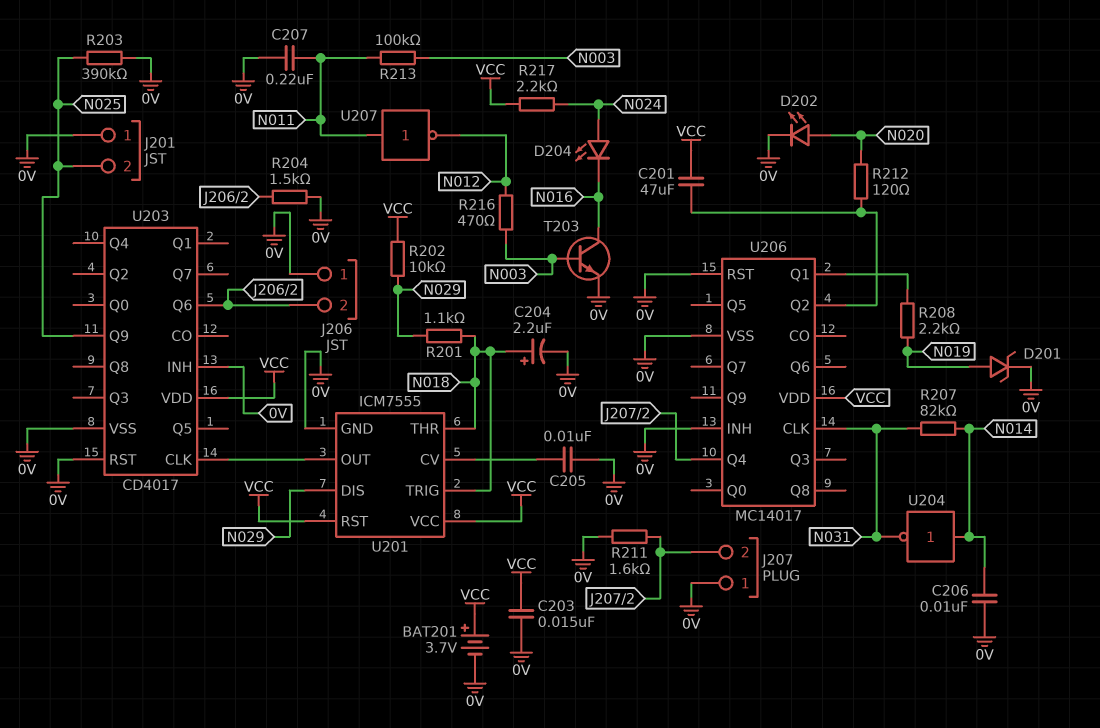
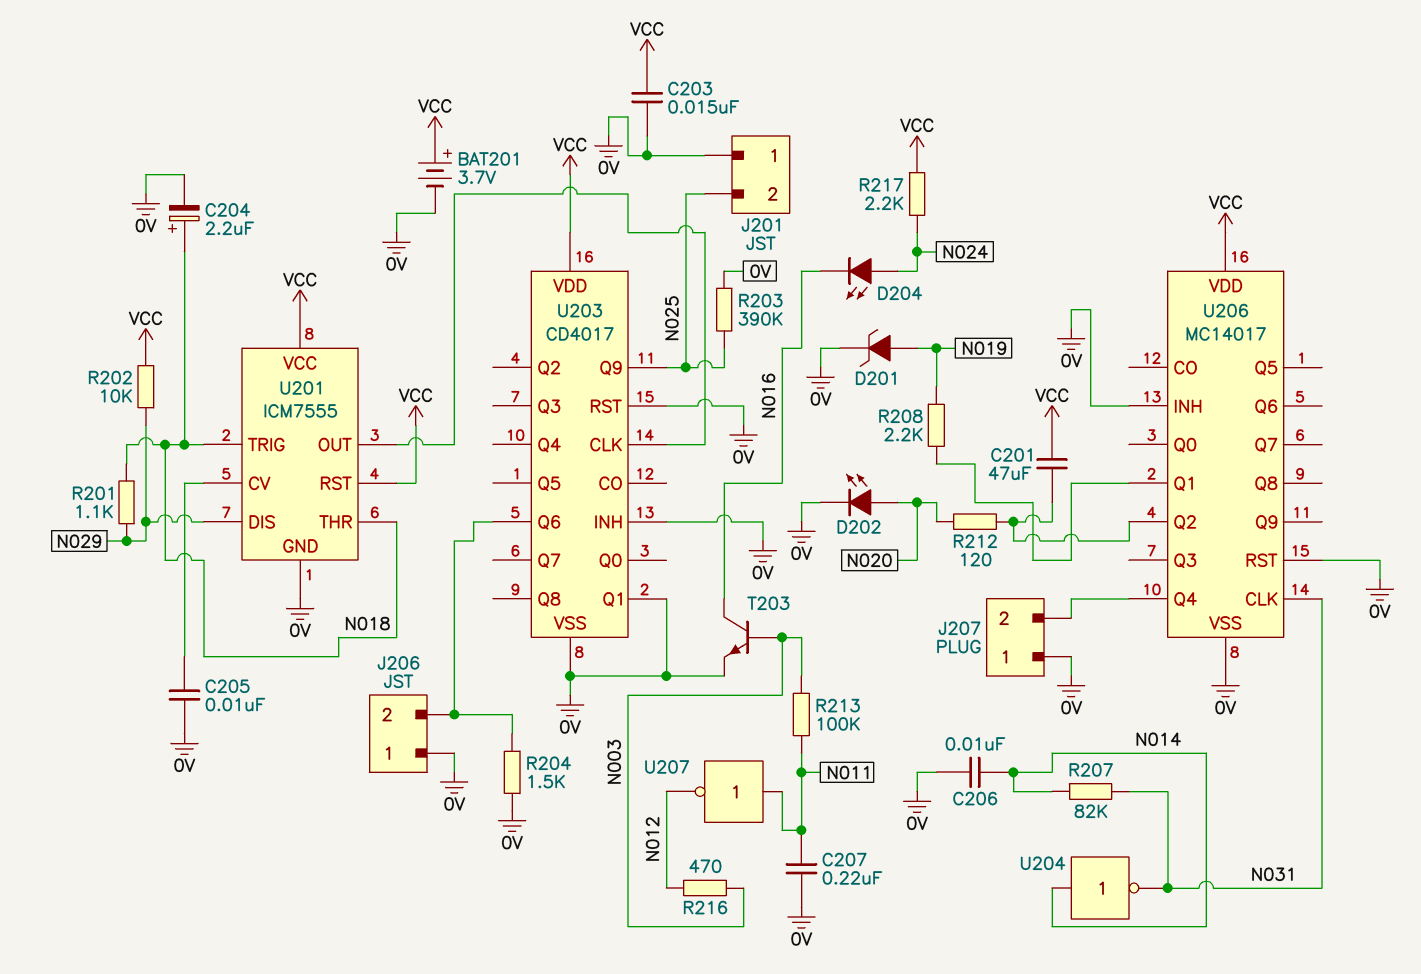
R211: 1.6k (0V, J207/2) -> none
U203 pin Q1: none -> 0V

